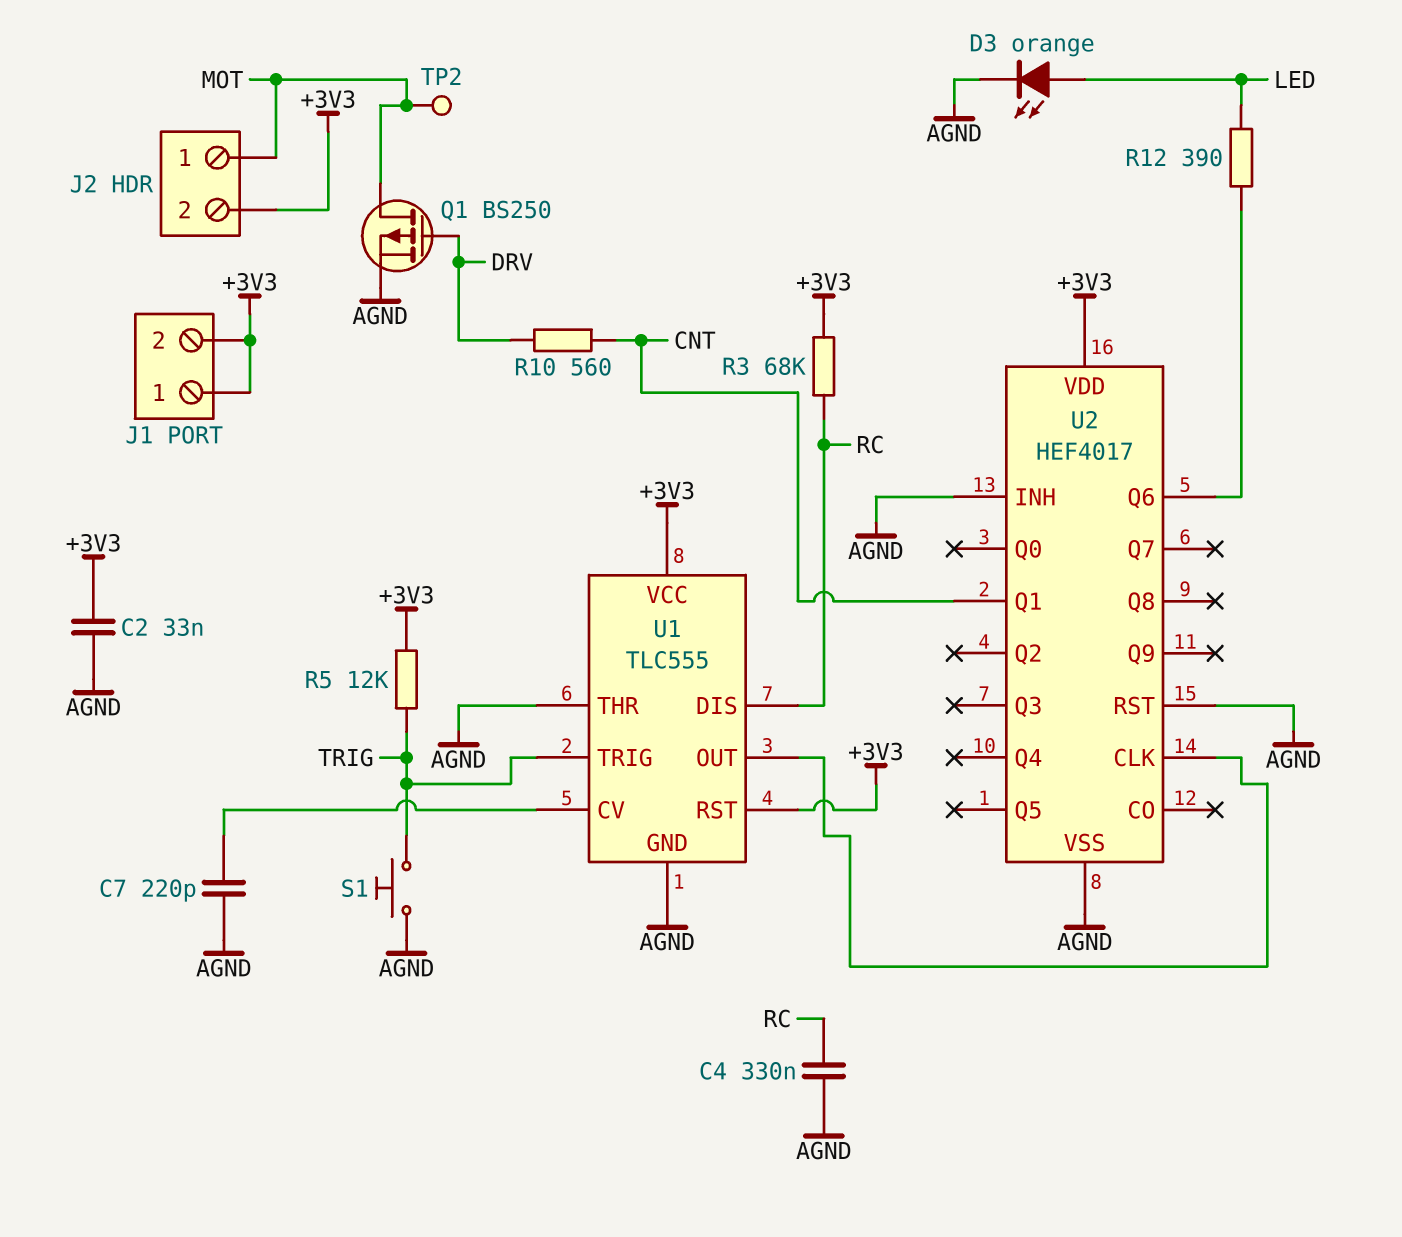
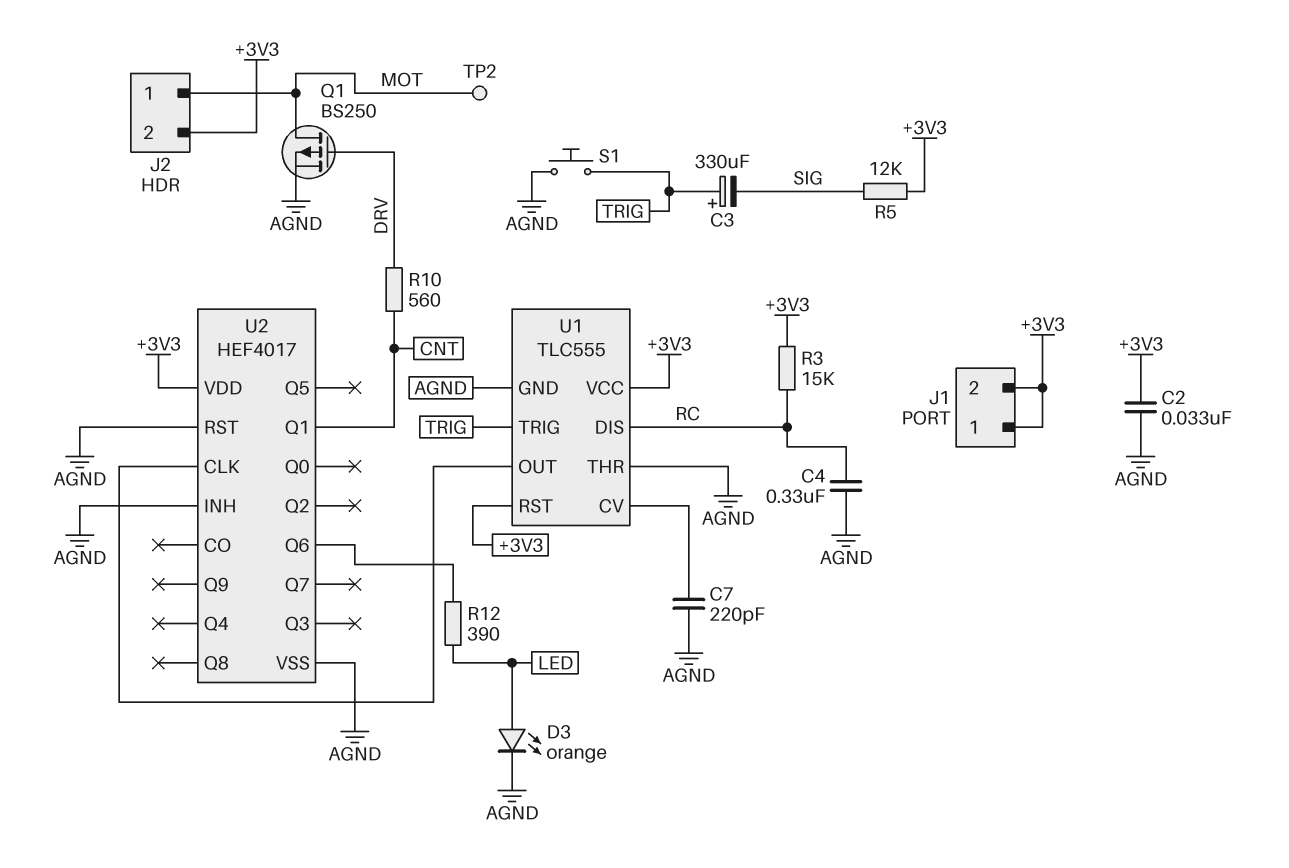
C3: none -> 330uF (plus TRIG, minus SIG)
R3: 68k (+3V3, RC) -> 15k (+3V3, RC)
R5: 12k (+3V3, TRIG) -> 12k (+3V3, SIG)

